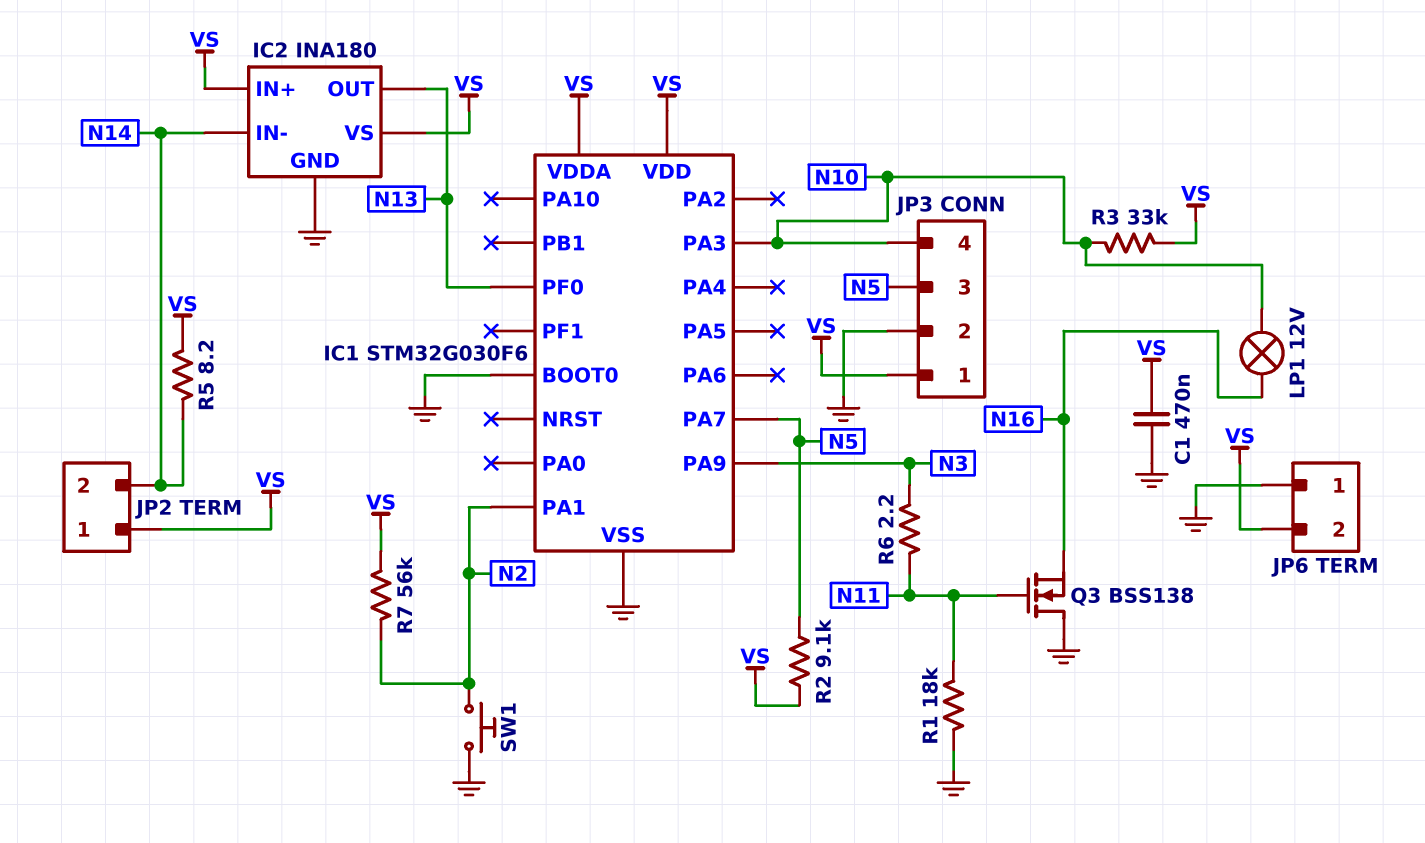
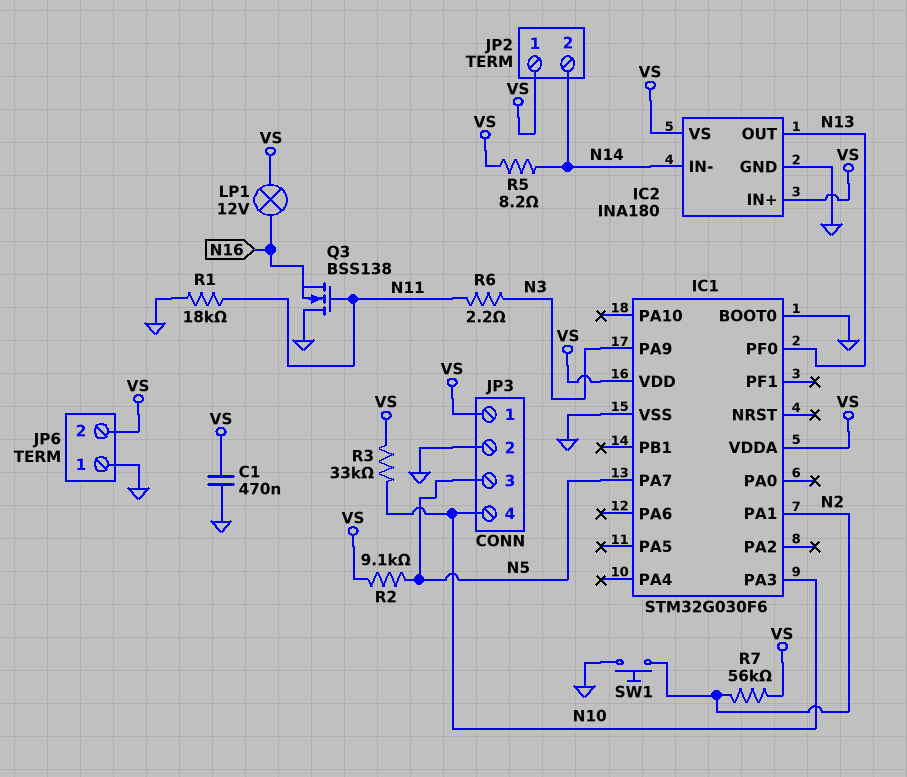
LP1: lamp 12V (N10, N16) -> lamp 12V (N16, VS)

